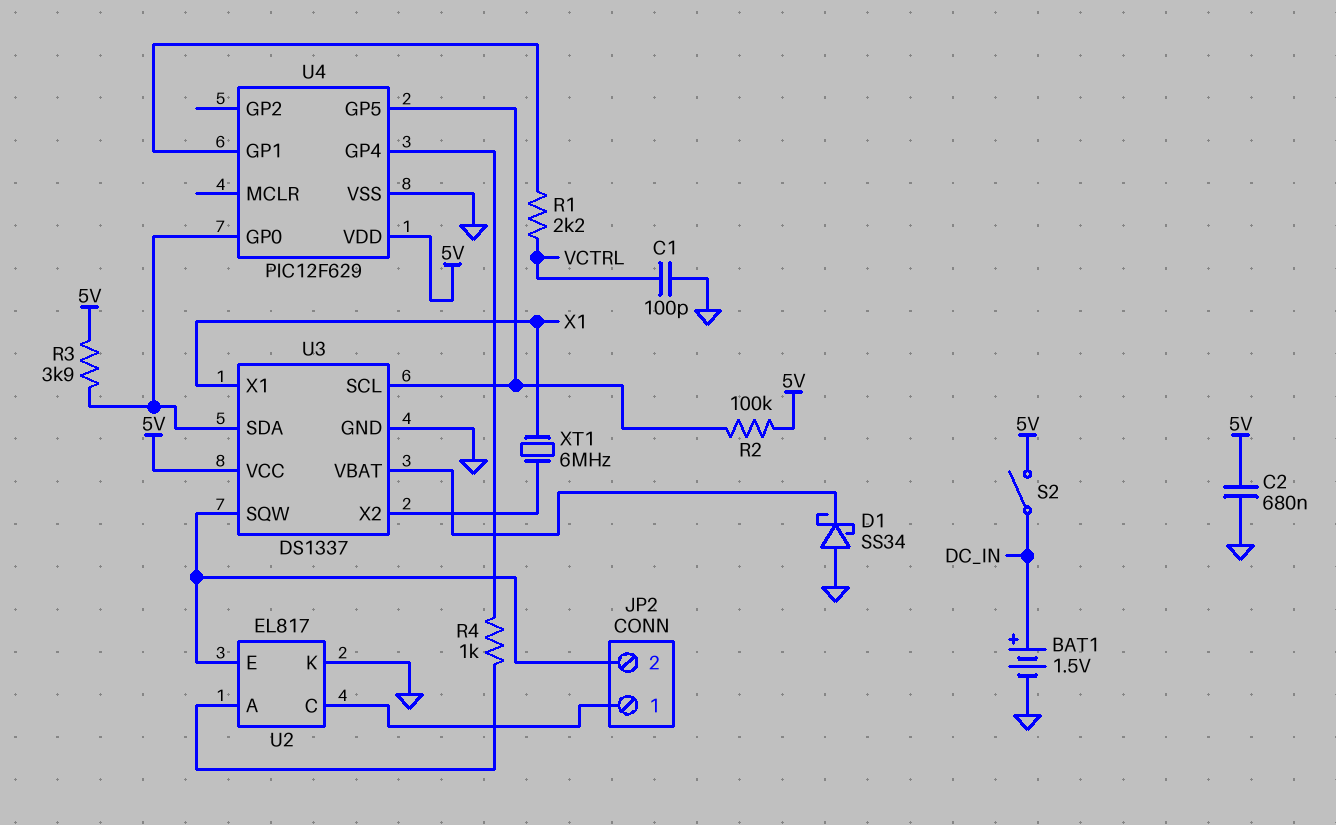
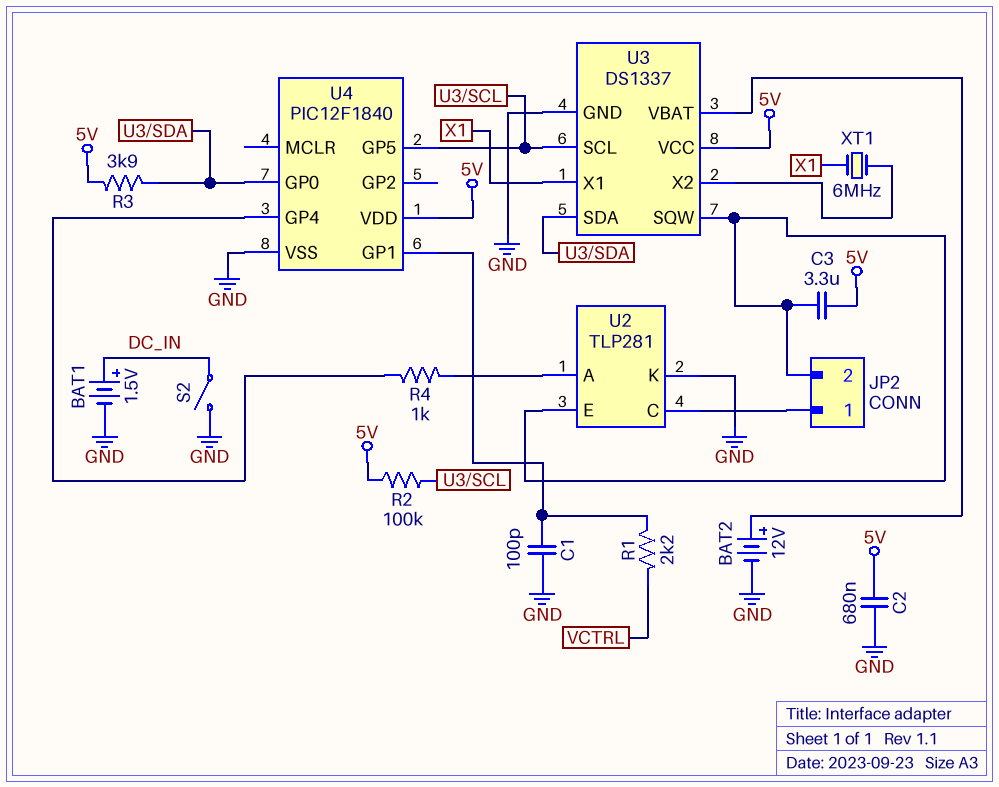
BAT2: none -> 12V (plus U3/VBAT, minus GND)
C1: 100pF (GND, VCTRL) -> 100pF (GND, U4/GP1)
C3: none -> 3.3uF (5V, JP2/2)
D1: schottky SS34 (A GND, K U3/VBAT) -> none
S2: switch (5V, DC_IN) -> switch (DC_IN, GND)
U2: EL817 -> TLP281
U4: PIC12F629 -> PIC12F1840

